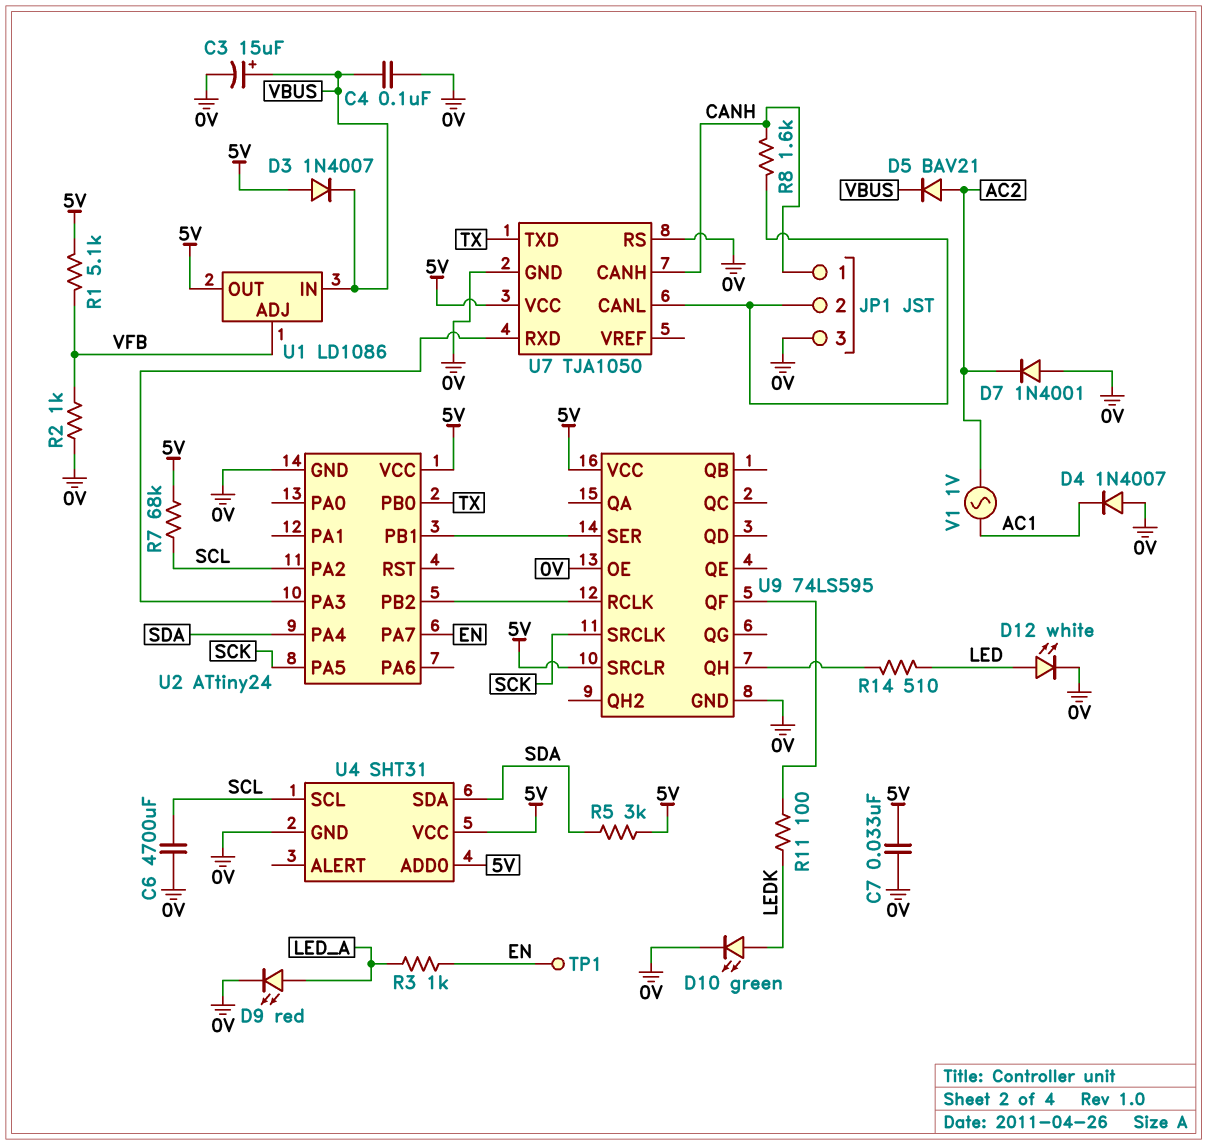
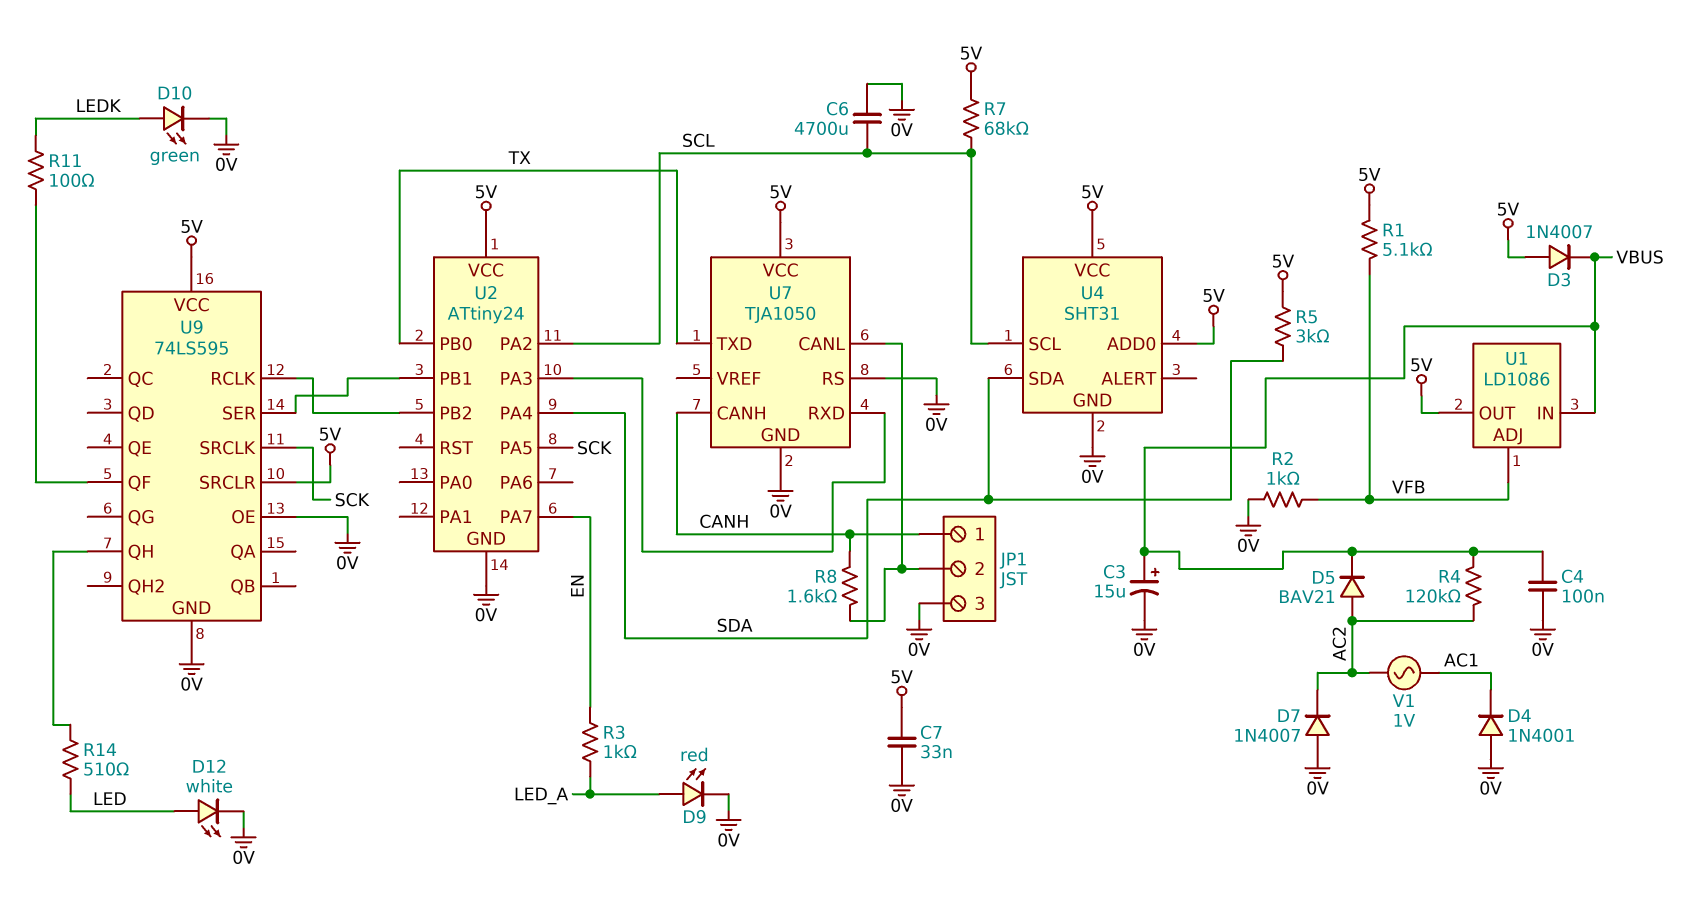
D4: diode 1N4007 (A 0V, K AC1) -> diode 1N4001 (A 0V, K AC1)
D7: diode 1N4001 (A 0V, K AC2) -> diode 1N4007 (A 0V, K AC2)
R4: none -> 120k (AC2, VBUS)
TP1: test point (EN) -> none

